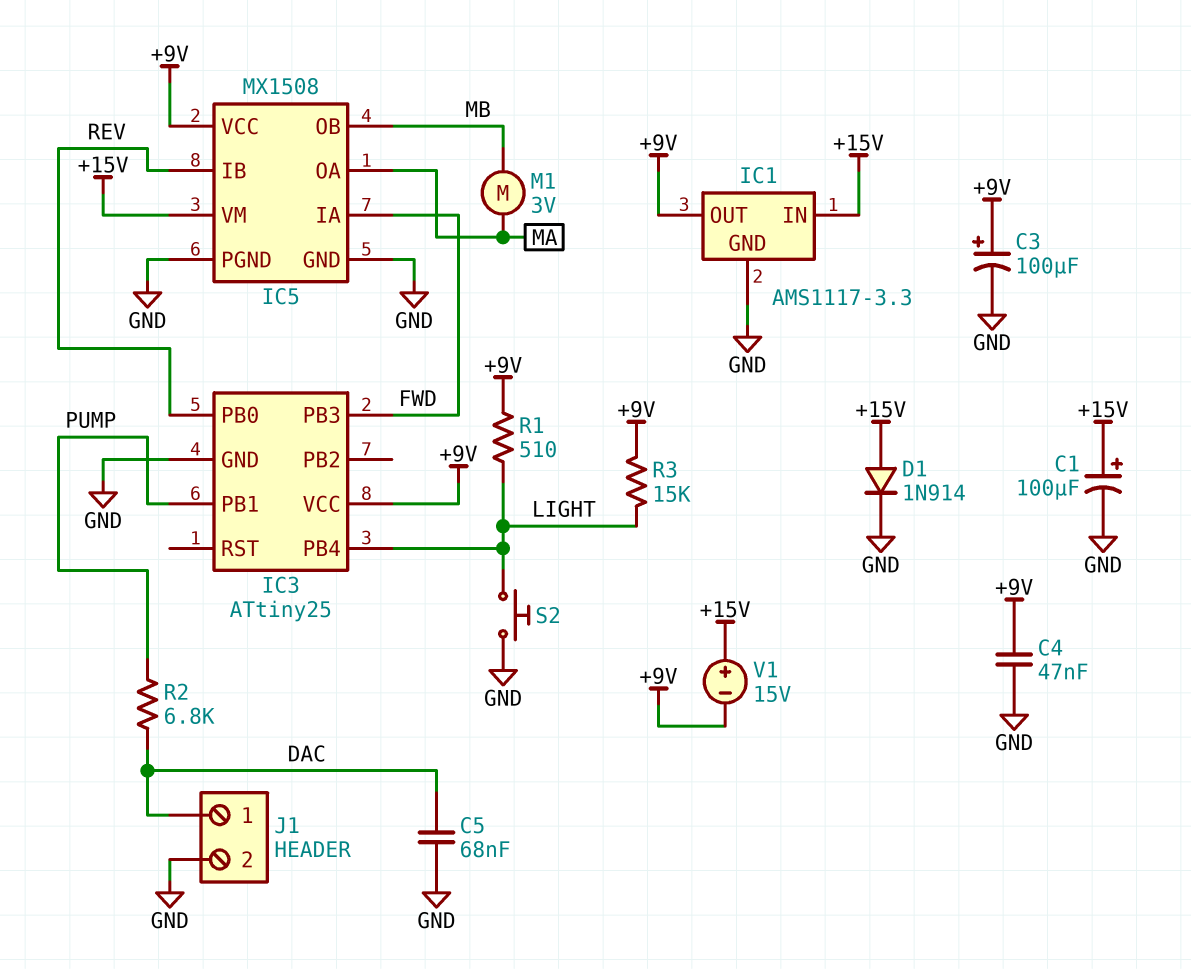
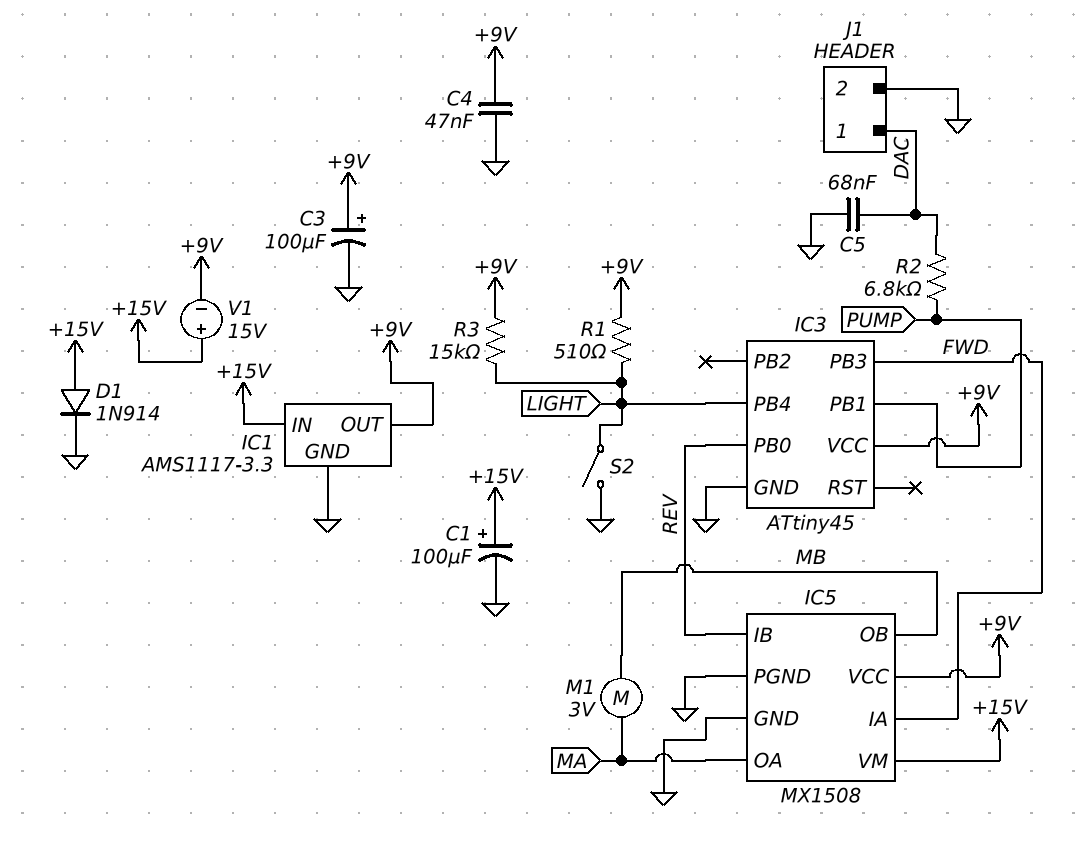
IC3: ATtiny25 -> ATtiny45
S2: button (GND, LIGHT) -> switch (GND, LIGHT)

